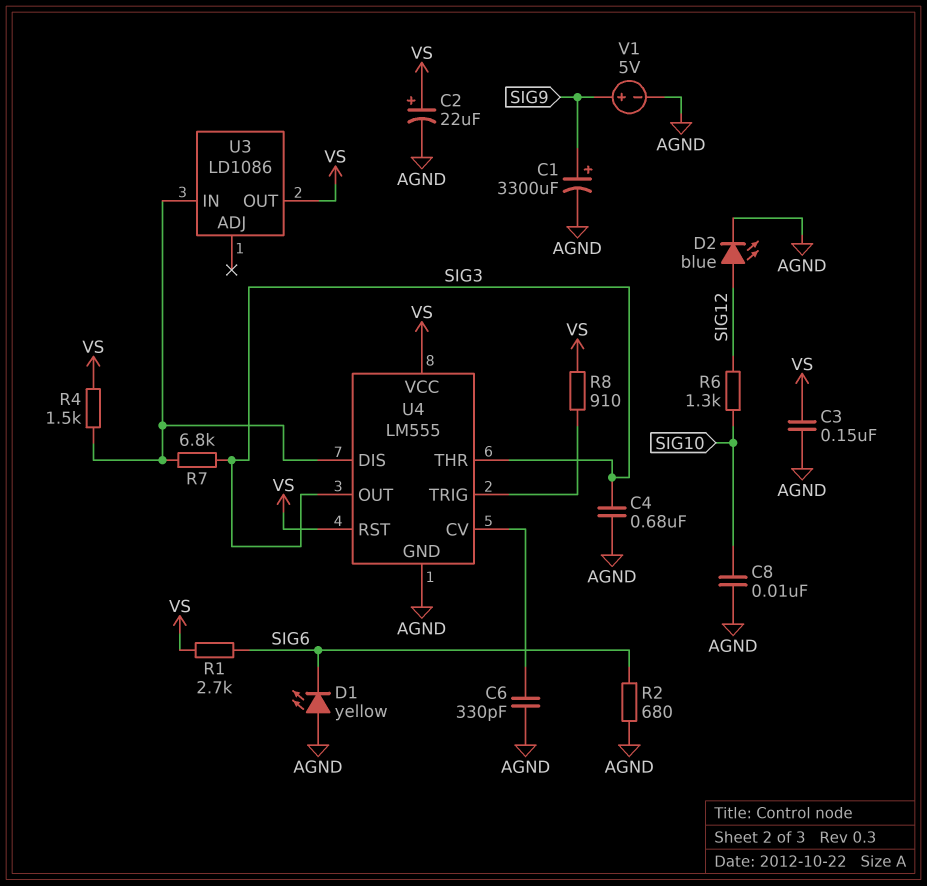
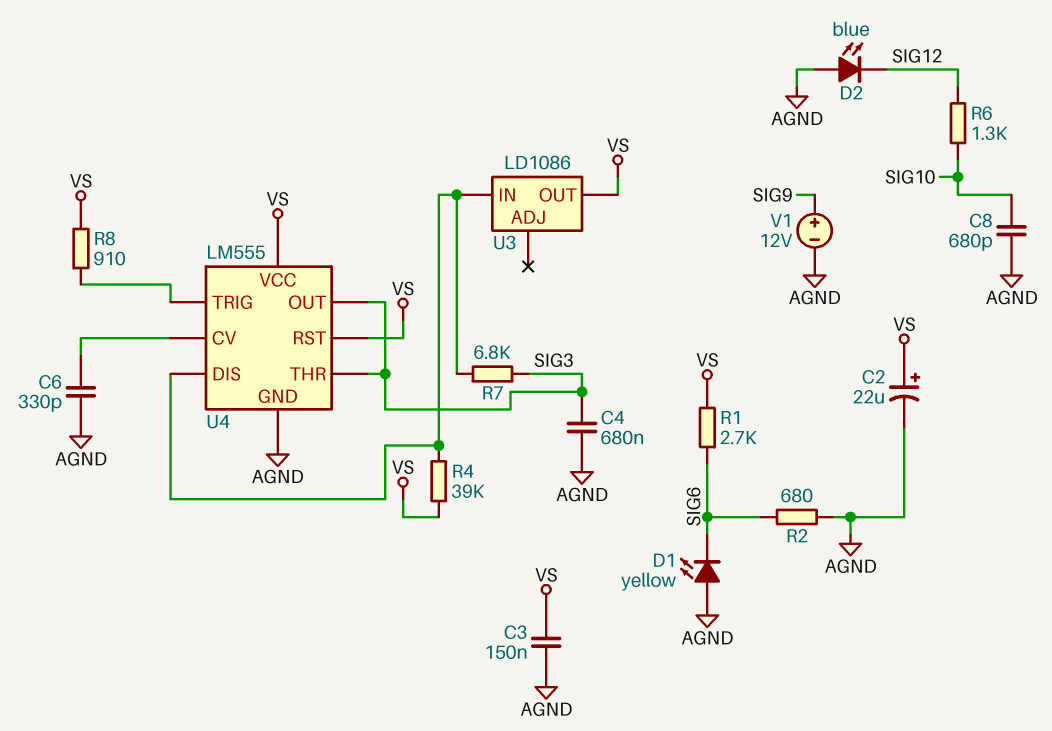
C1: 3300uF (plus SIG9, minus AGND) -> none
C8: 10nF (AGND, SIG10) -> 680pF (AGND, SIG10)
D2: LED blue (A SIG12, K AGND) -> LED blue (A AGND, K SIG12)
R4: 1.5k (U3/IN, VS) -> 39k (U3/IN, VS)
V1: 5V (plus SIG9, minus AGND) -> 12V (plus SIG9, minus AGND)

